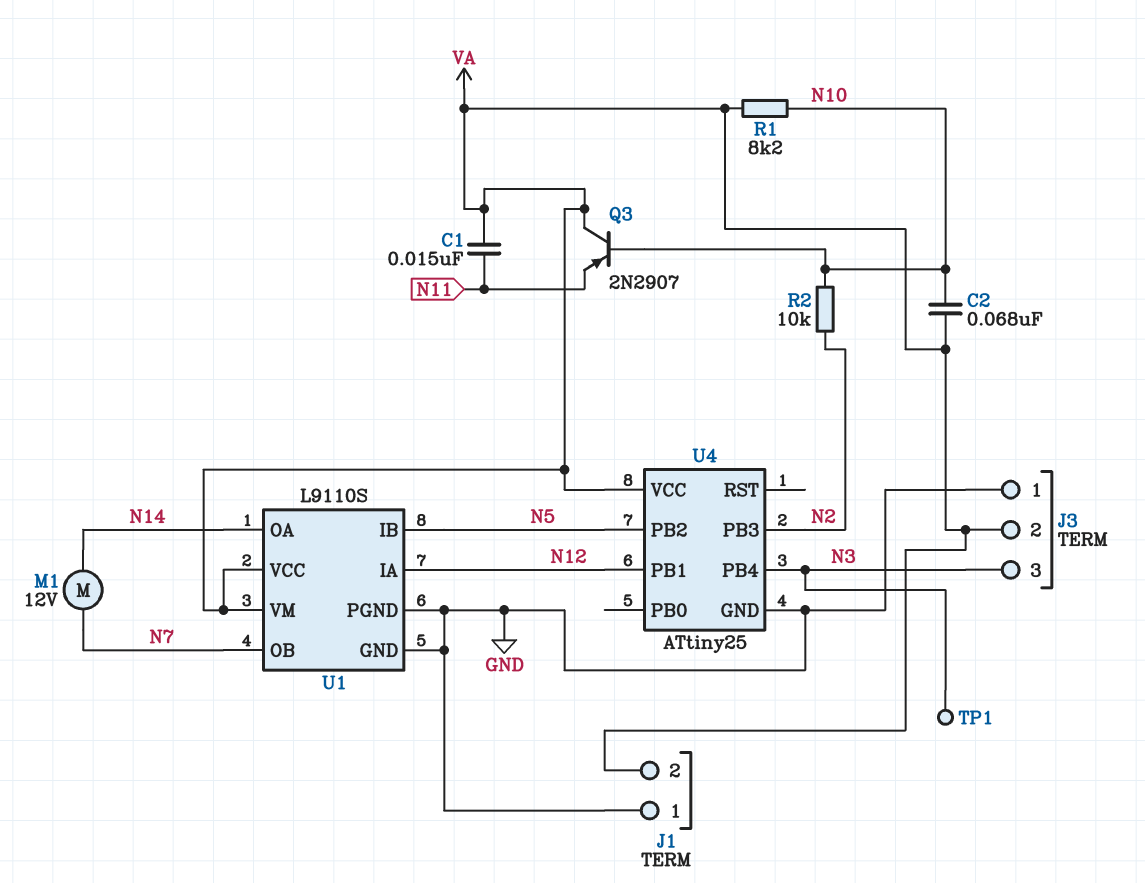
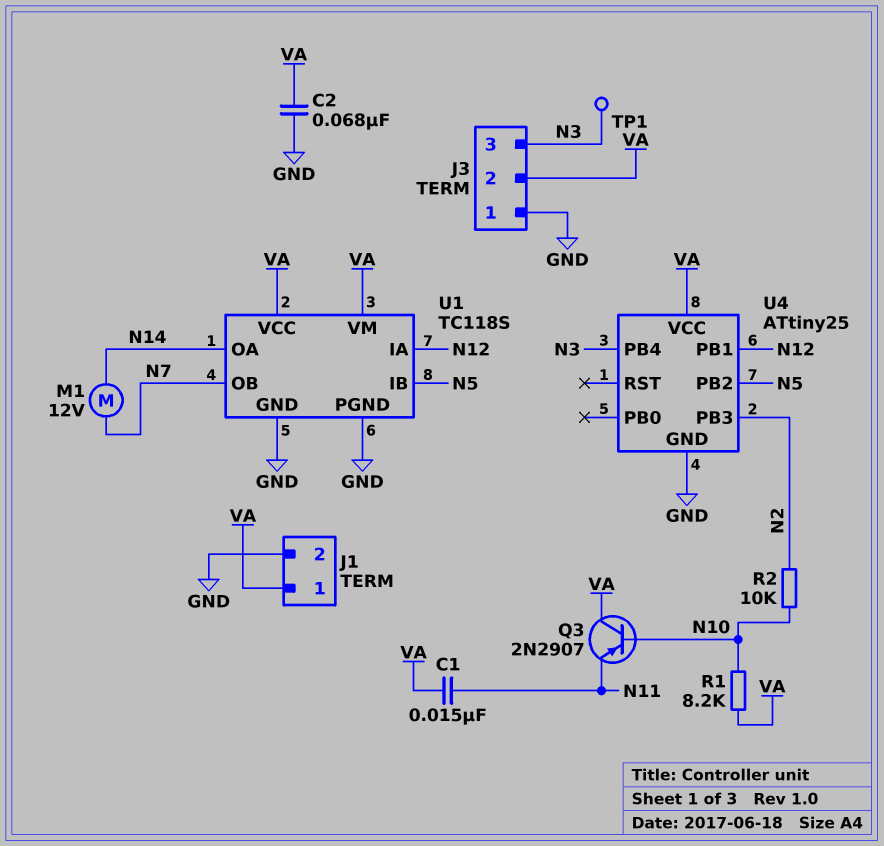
C2: 68nF (N10, VA) -> 68nF (GND, VA)
J1 pin 1: GND -> VA
J1 pin 2: VA -> GND
U1: L9110S -> TC118S

